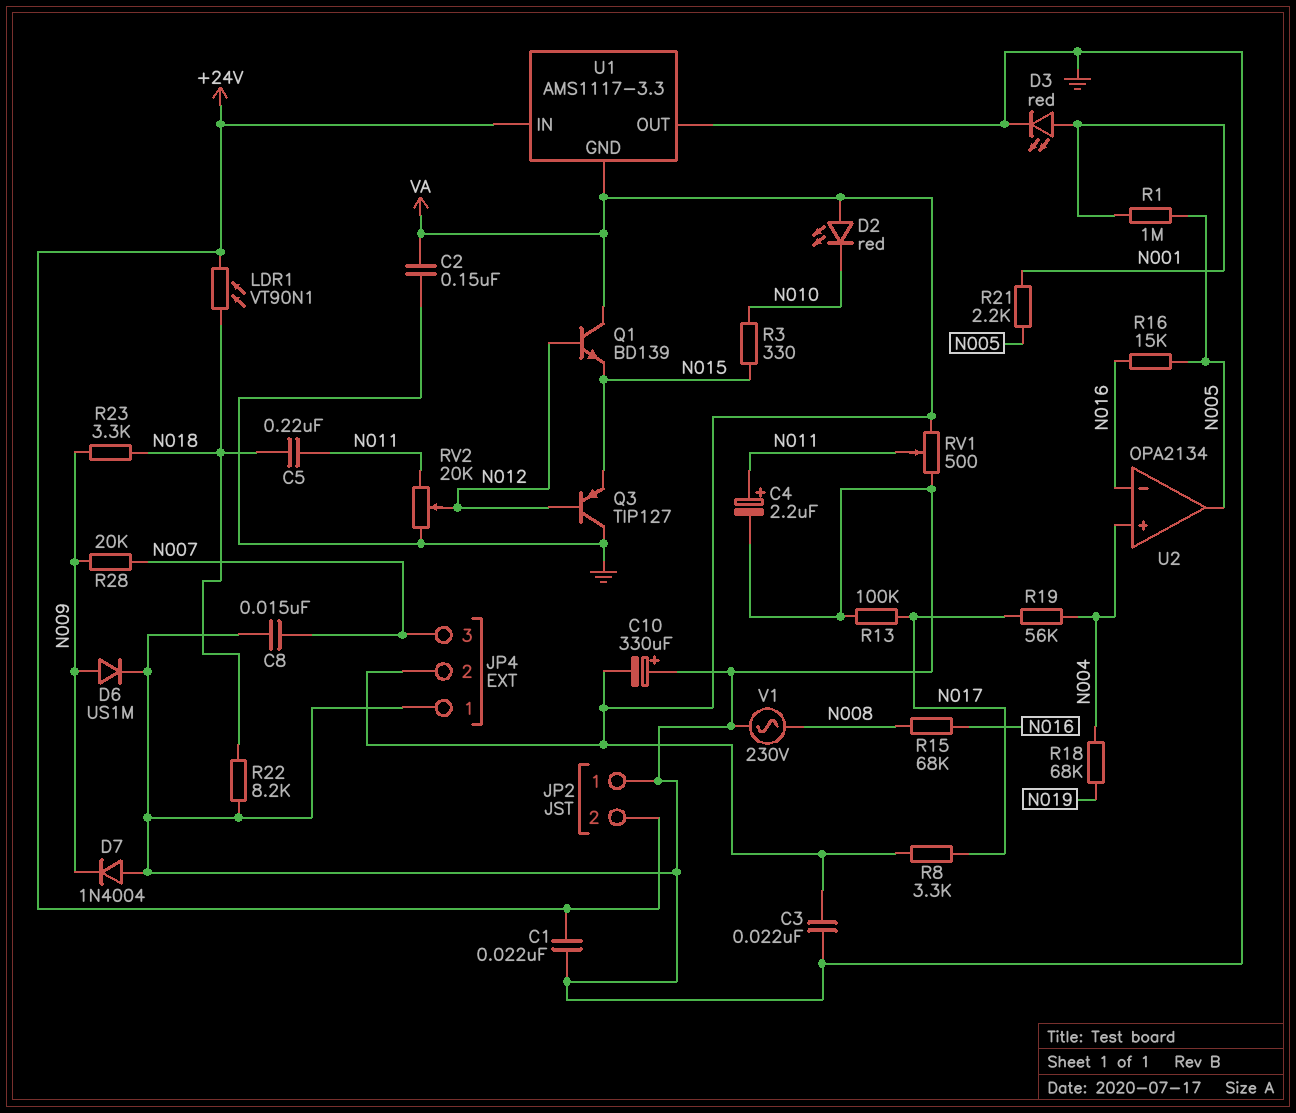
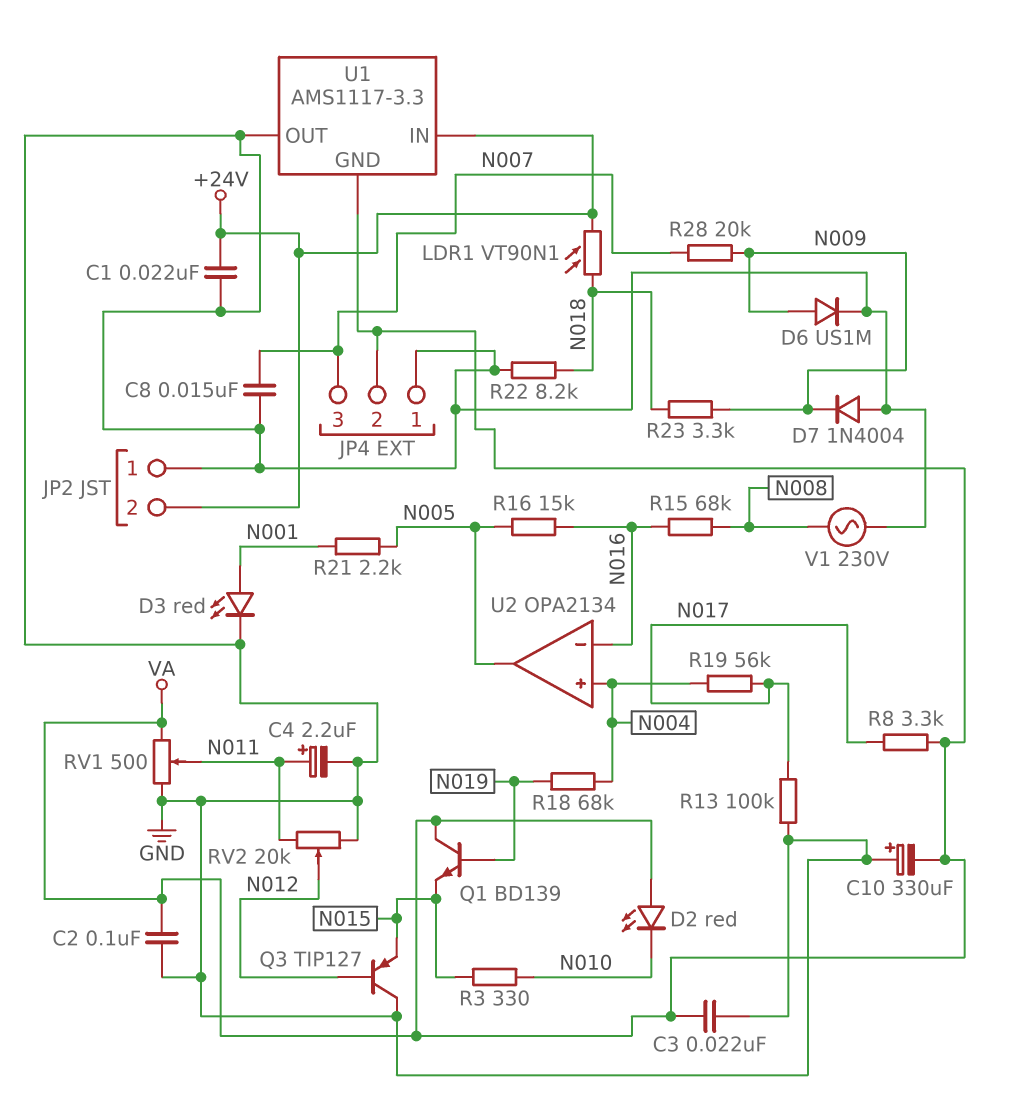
C2: 150nF (GND, VA) -> 100nF (GND, VA)
C5: 220nF (N011, N018) -> none
Q1: NPN BD139 (B N012, C VA, E N015) -> NPN BD139 (B N019, C VA, E N015)
R1: 1M (N001, N005) -> none

